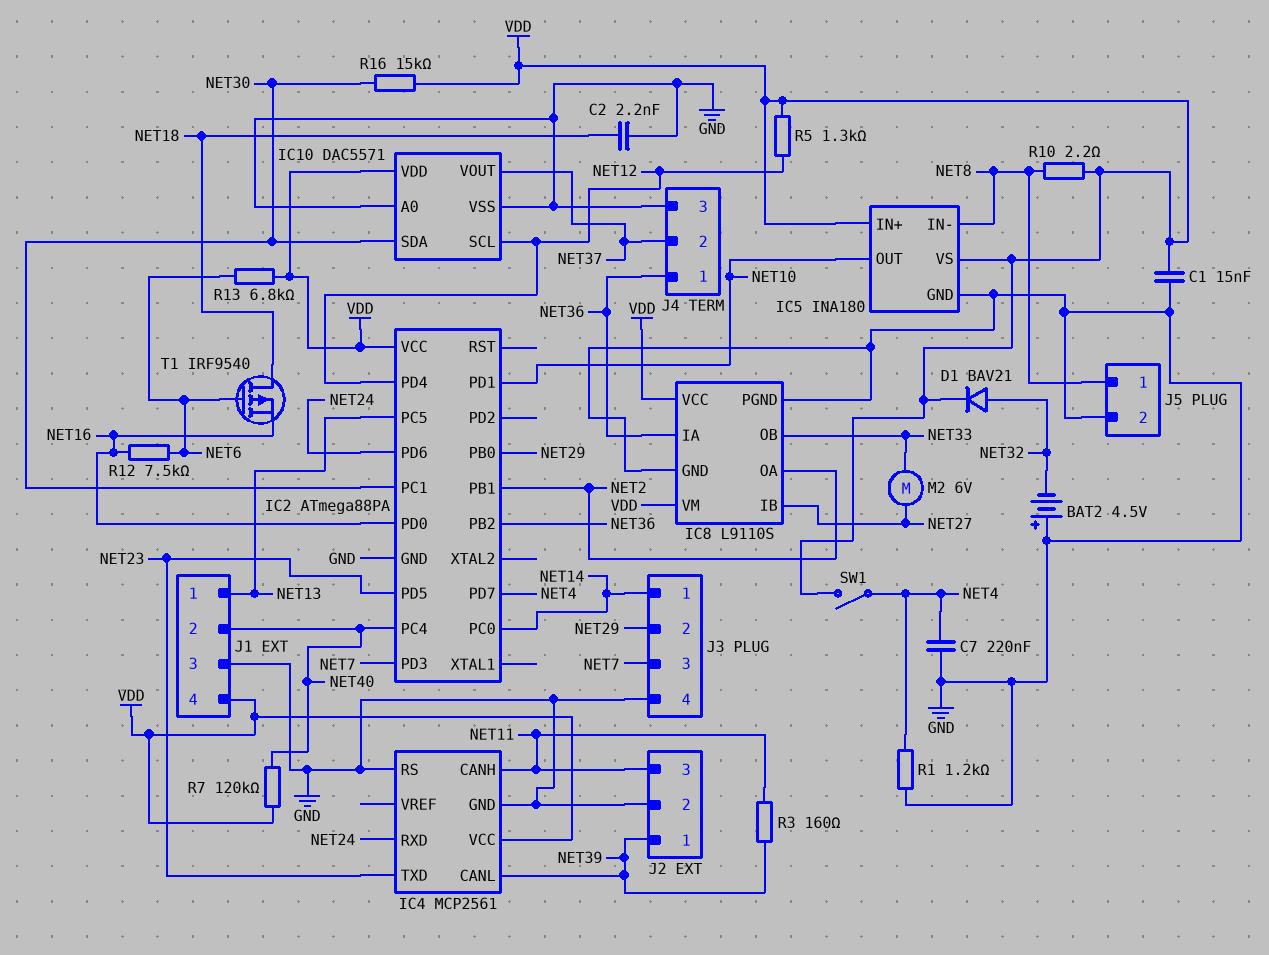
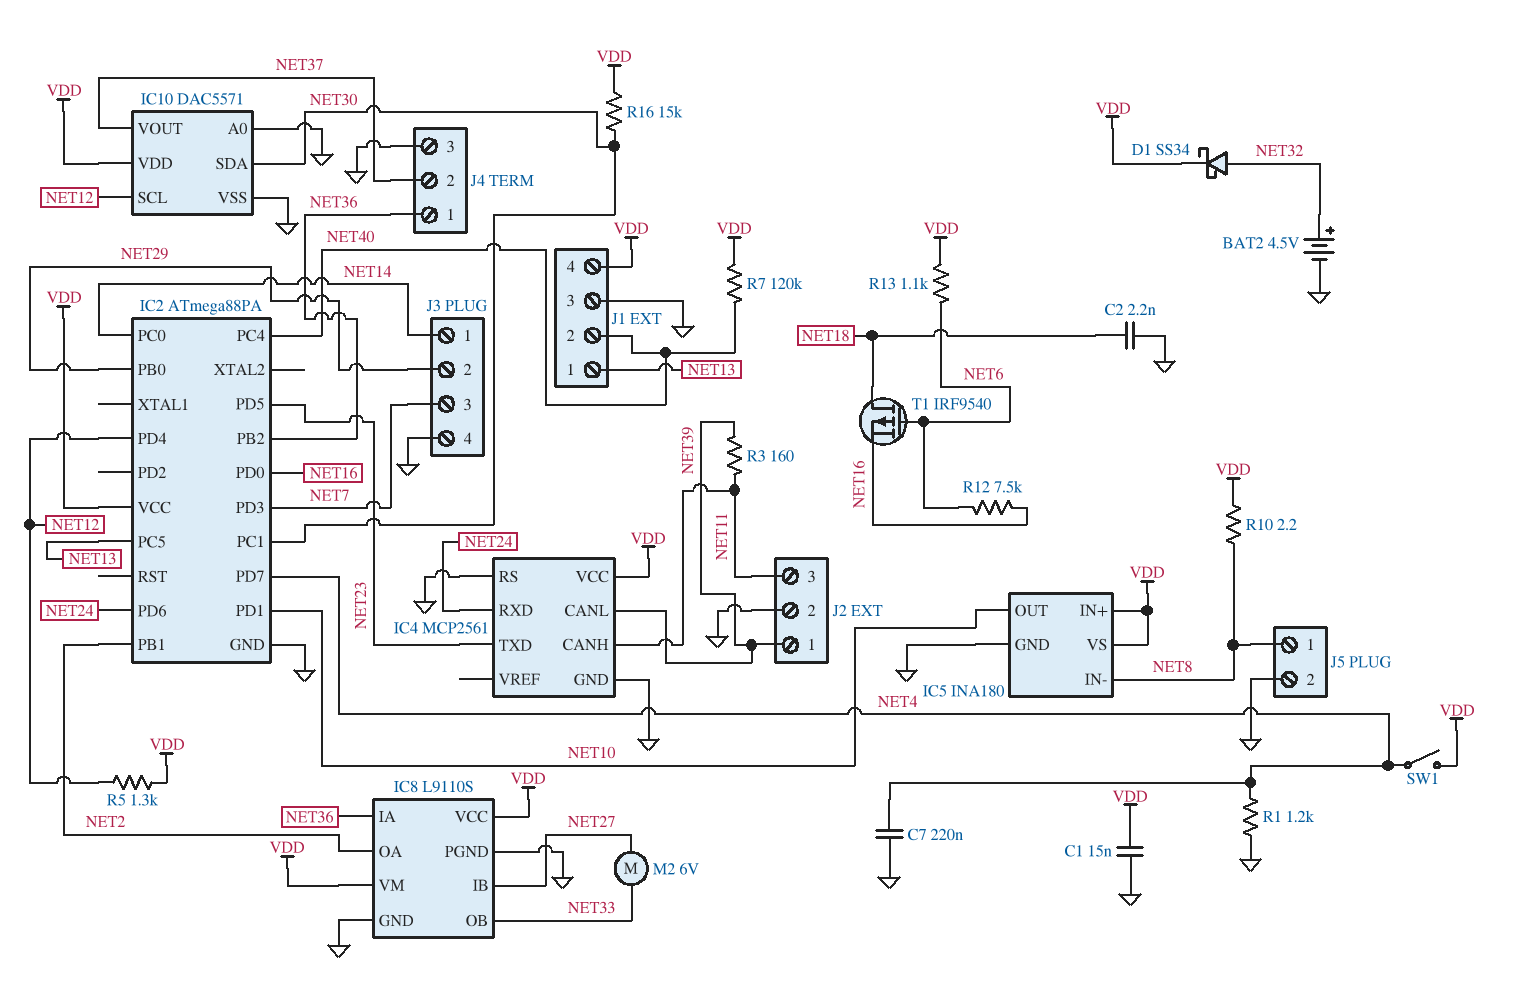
BAT2: 4.5V (plus GND, minus NET32) -> 4.5V (plus NET32, minus GND)
D1: diode BAV21 (A NET32, K VDD) -> schottky SS34 (A NET32, K VDD)
R13: 6.8k (NET6, VDD) -> 1.1k (NET6, VDD)

